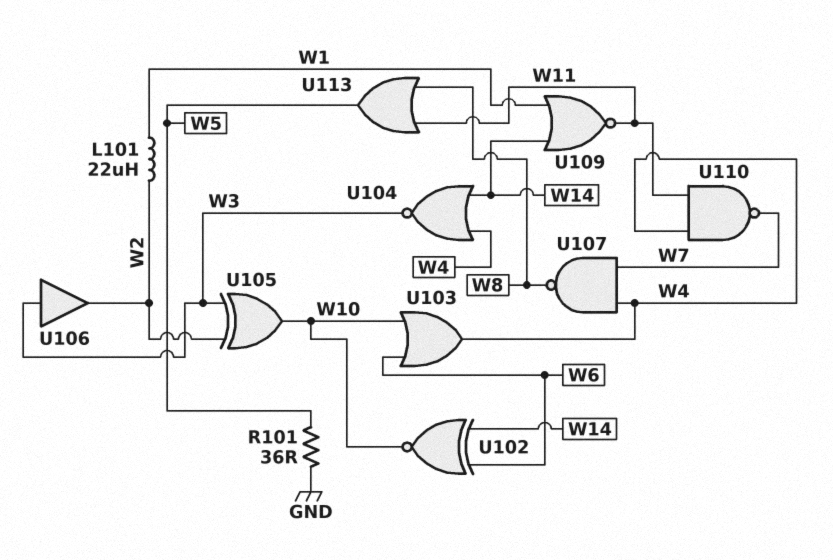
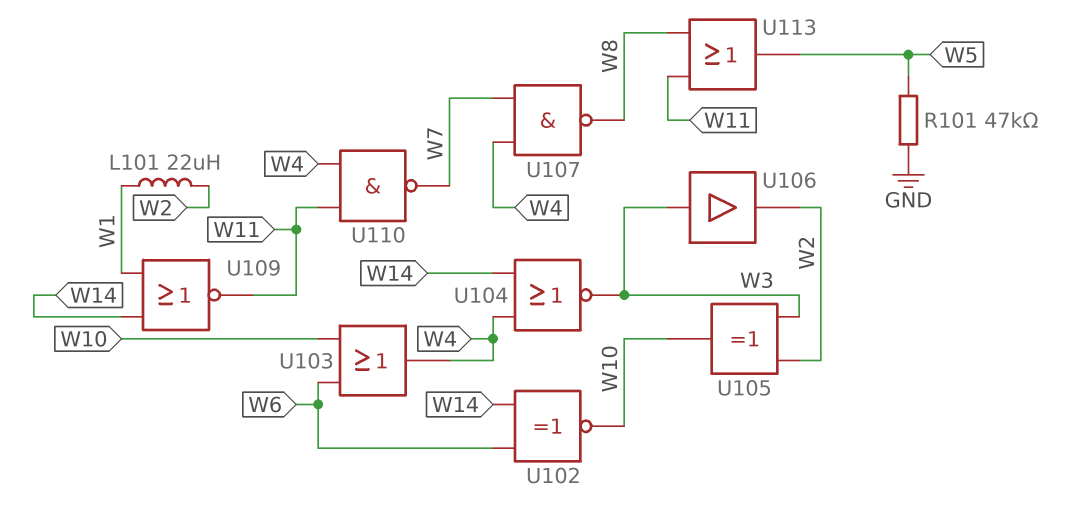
R101: 36 (GND, W5) -> 47k (GND, W5)

